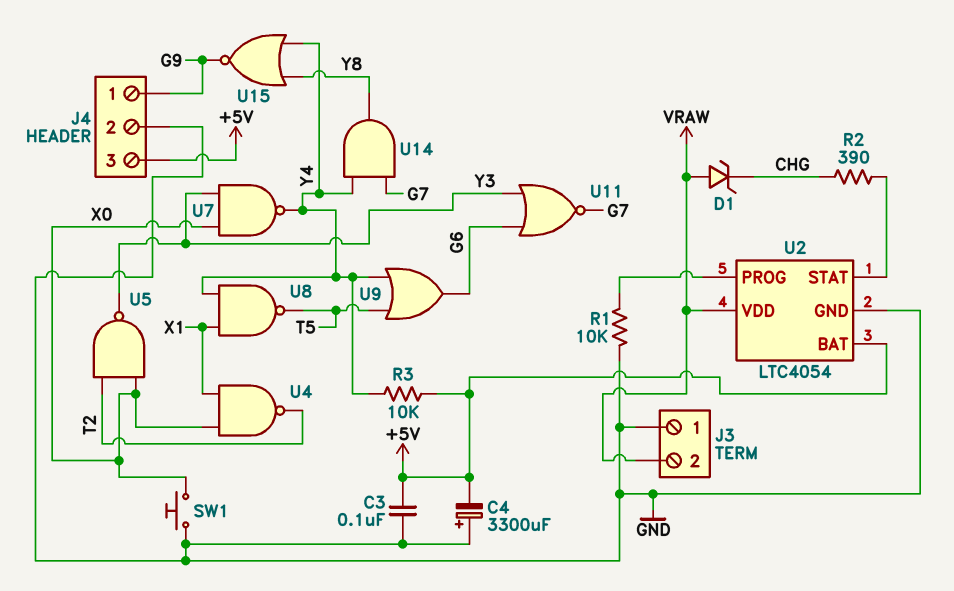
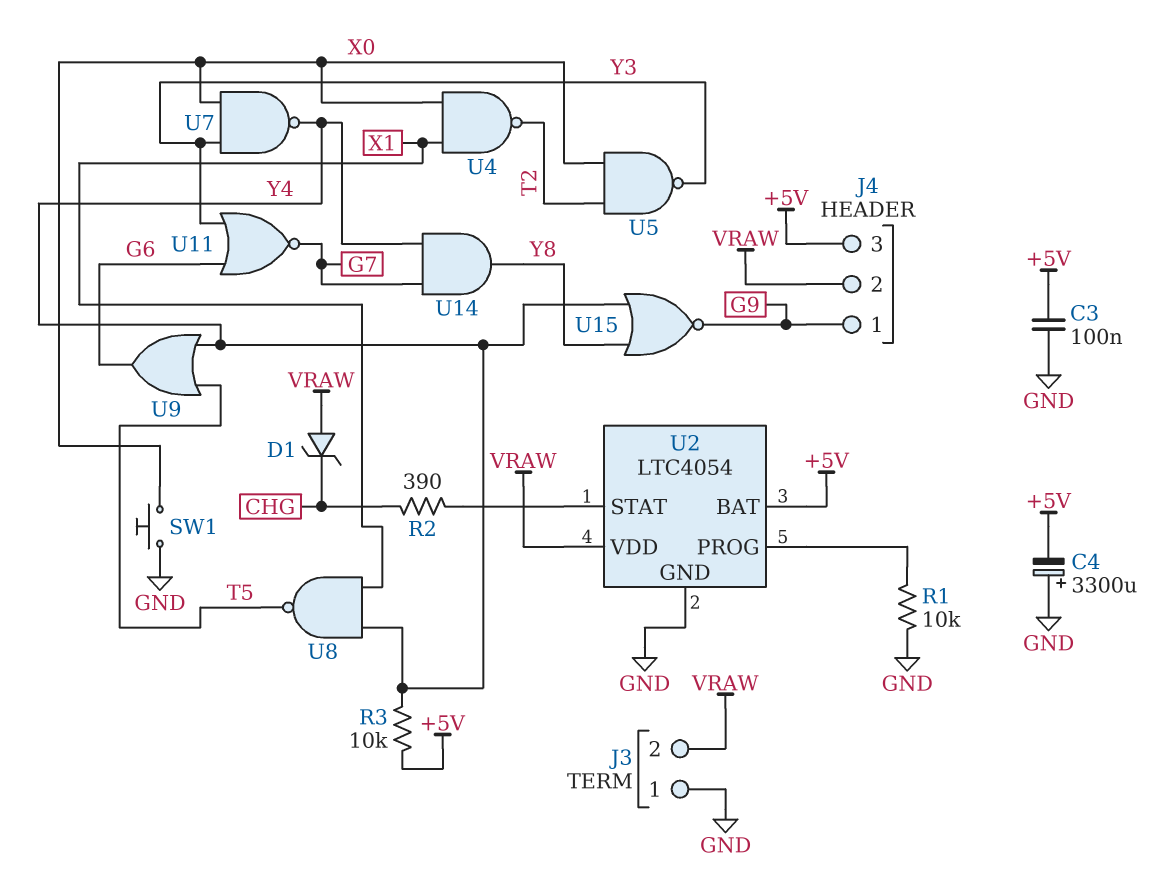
J4 pin 2: GND -> VRAW

